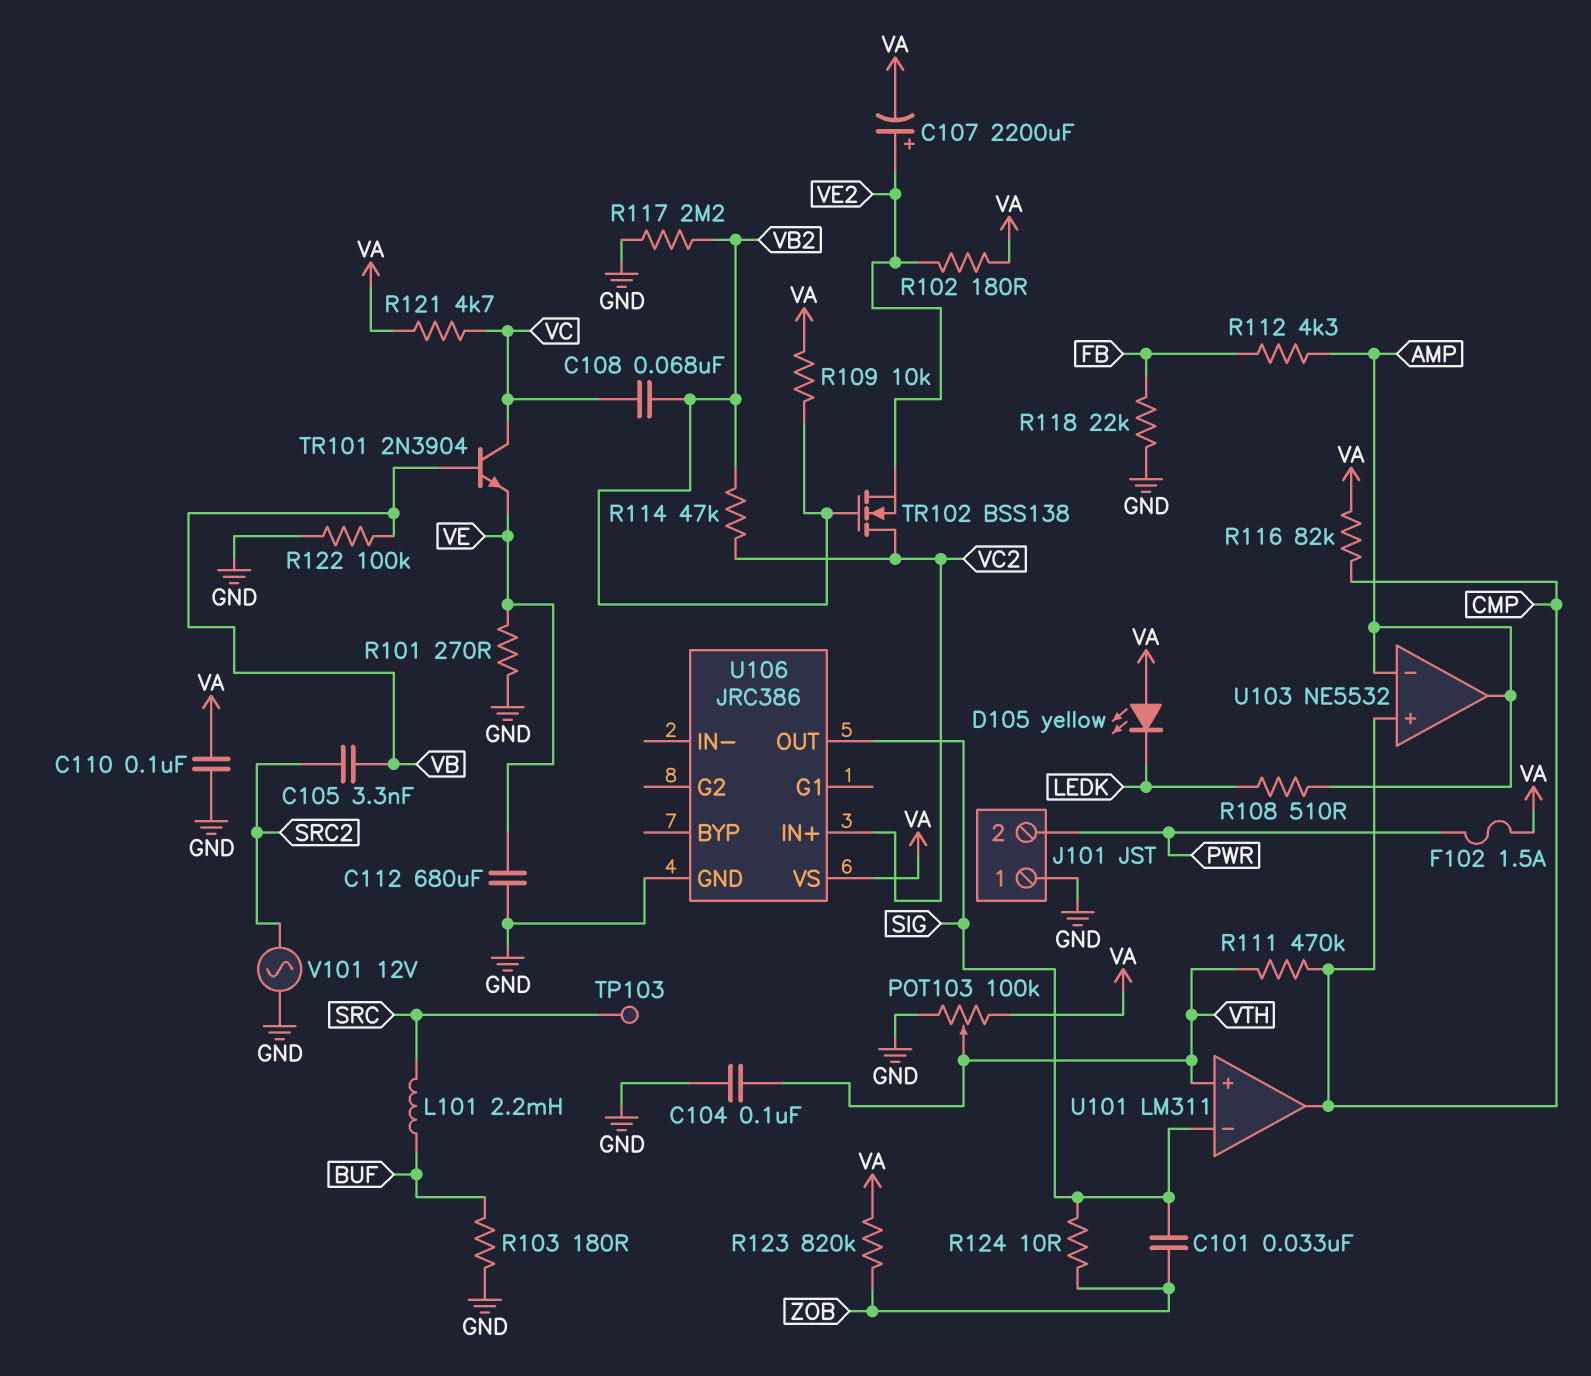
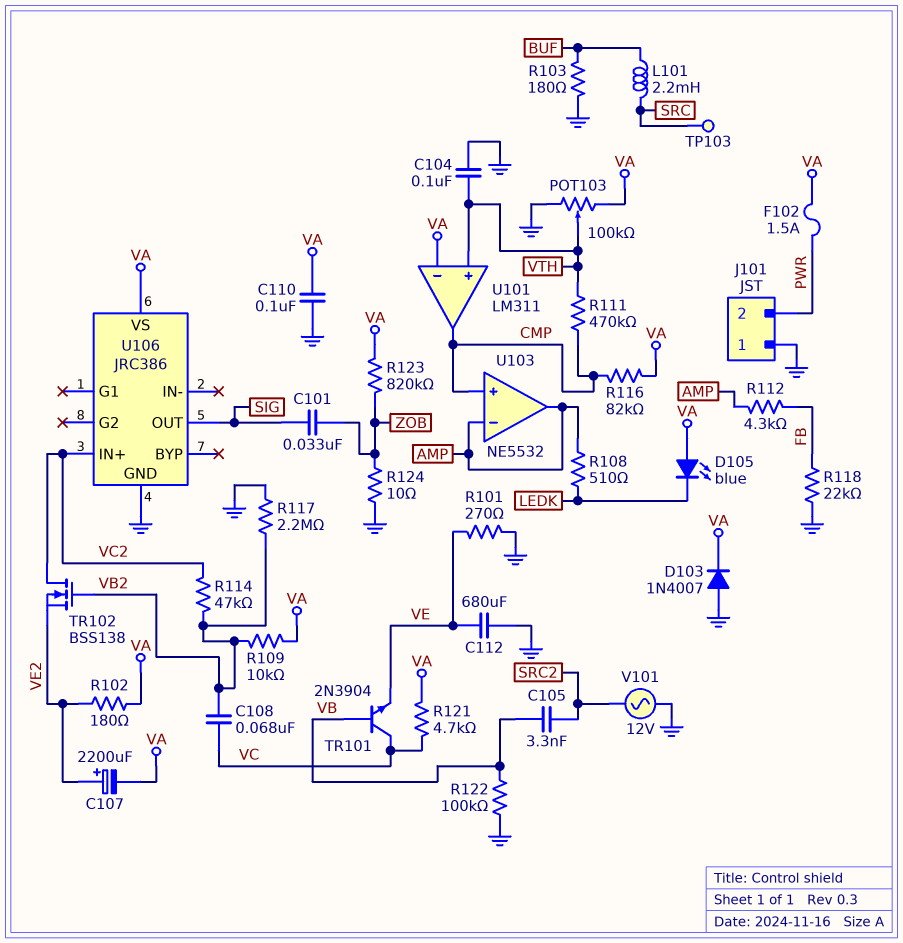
D103: none -> diode 1N4007 (A GND, K VA)
D105: LED yellow (A VA, K LEDK) -> LED blue (A VA, K LEDK)
R124: 10 (SIG, ZOB) -> 10 (GND, ZOB)
U101 pin in-: SIG -> VA

